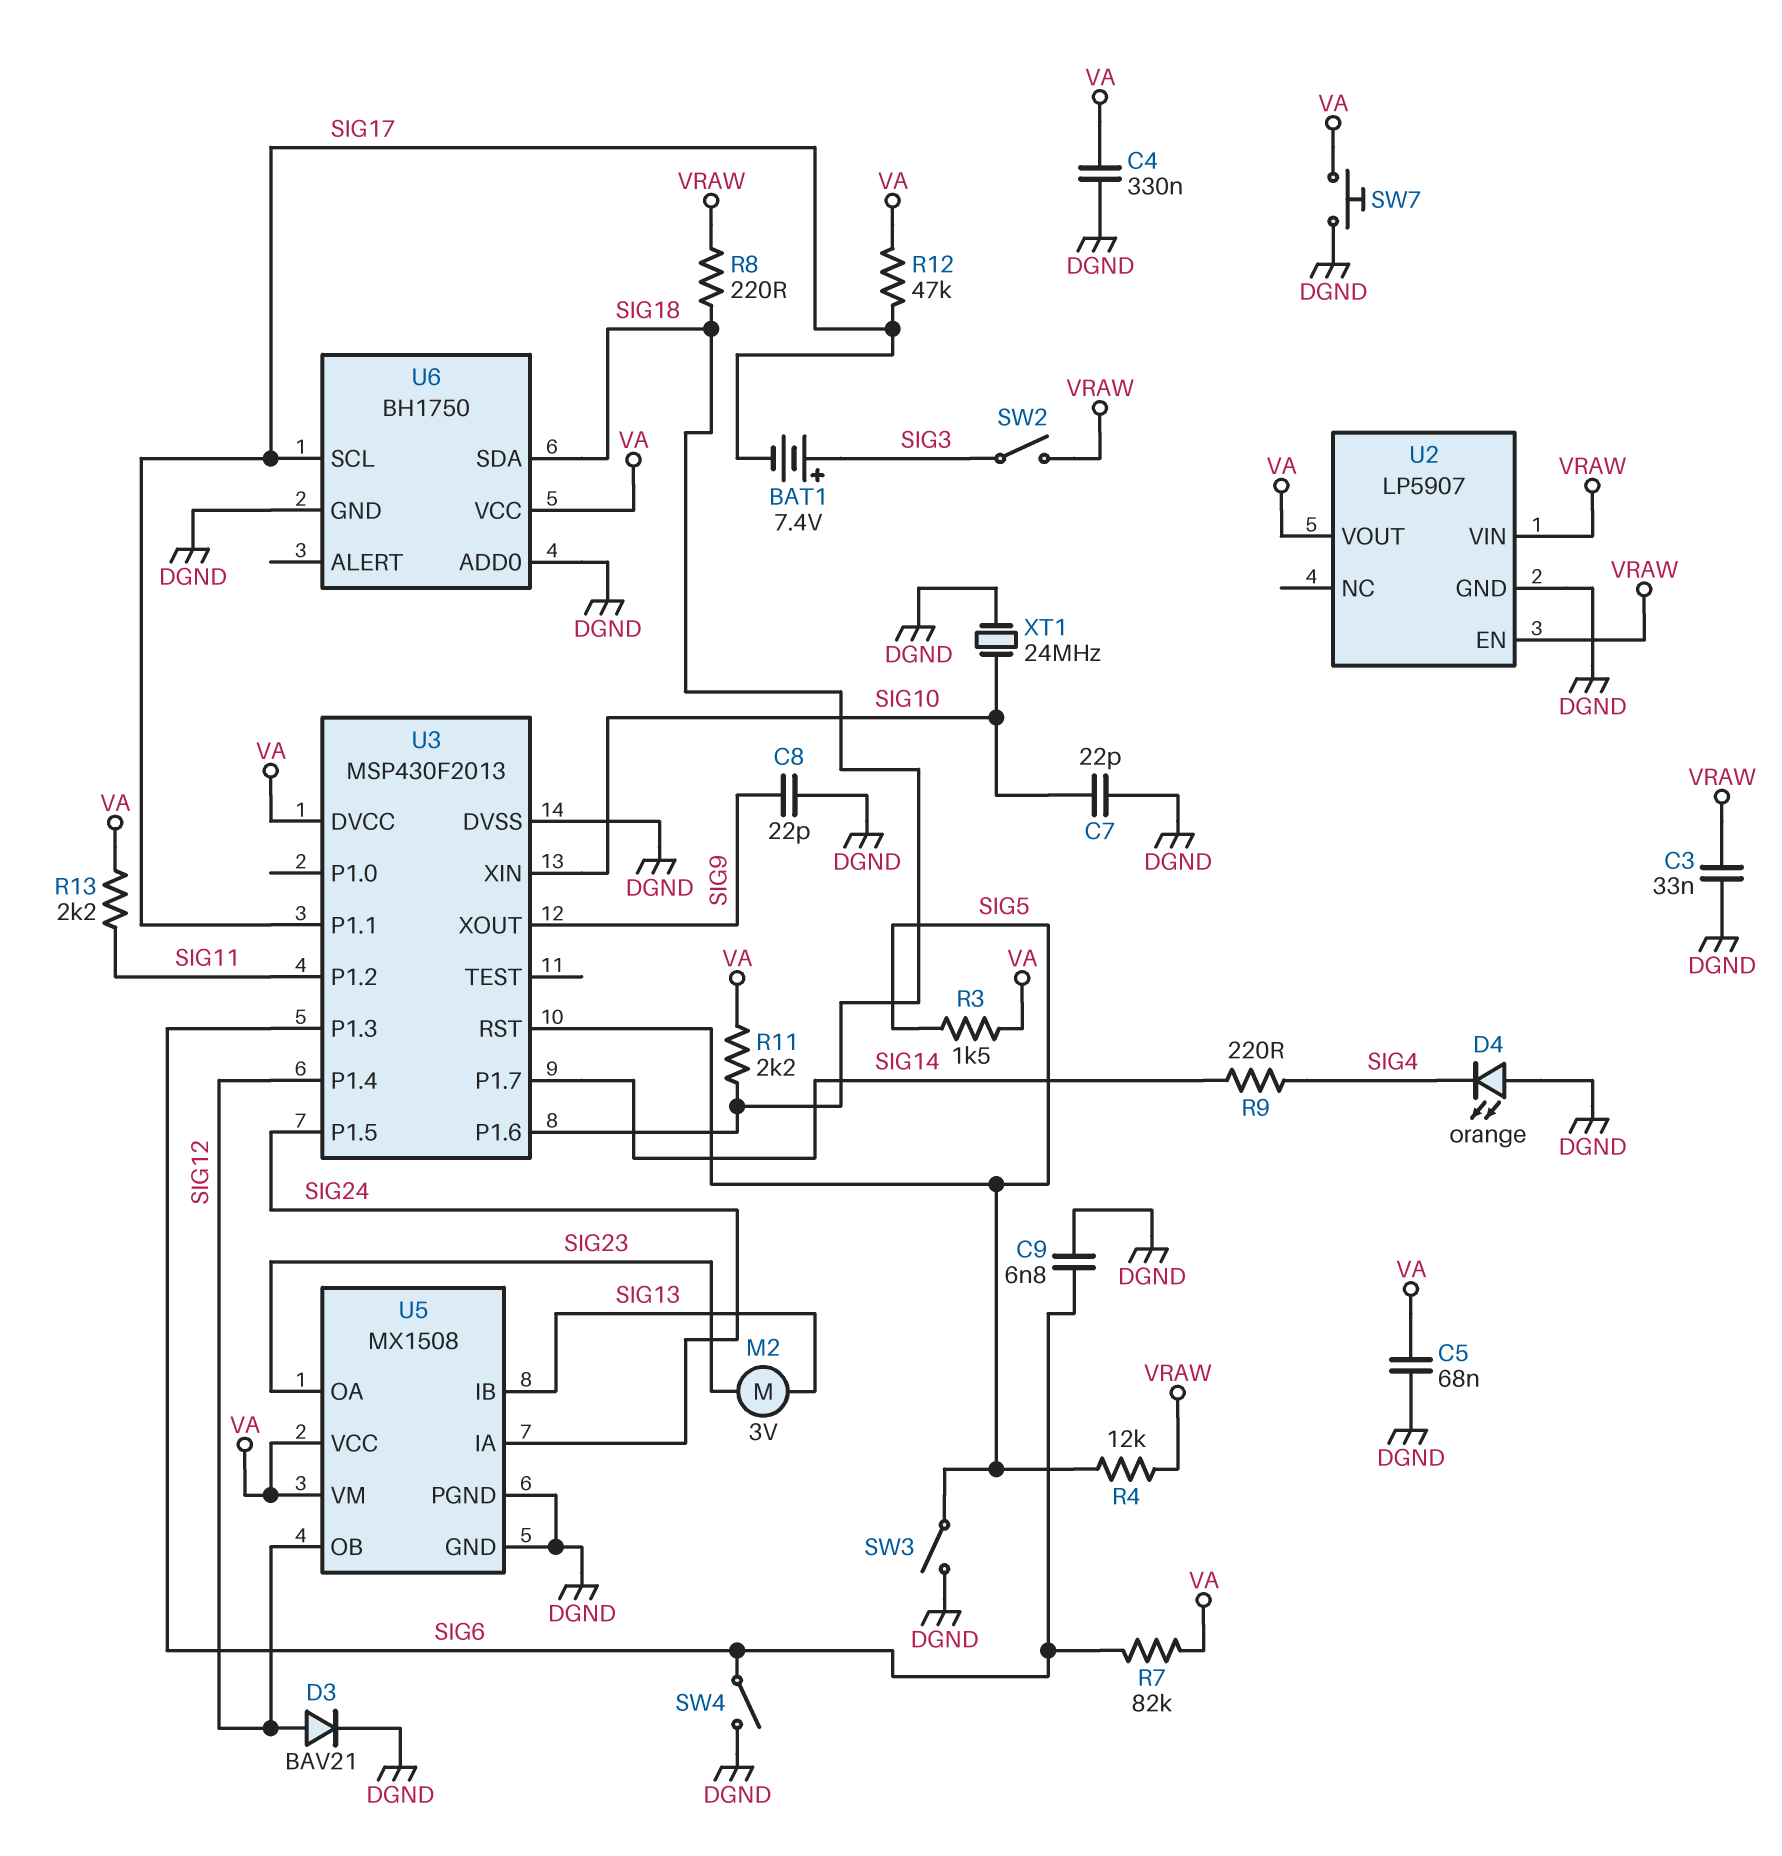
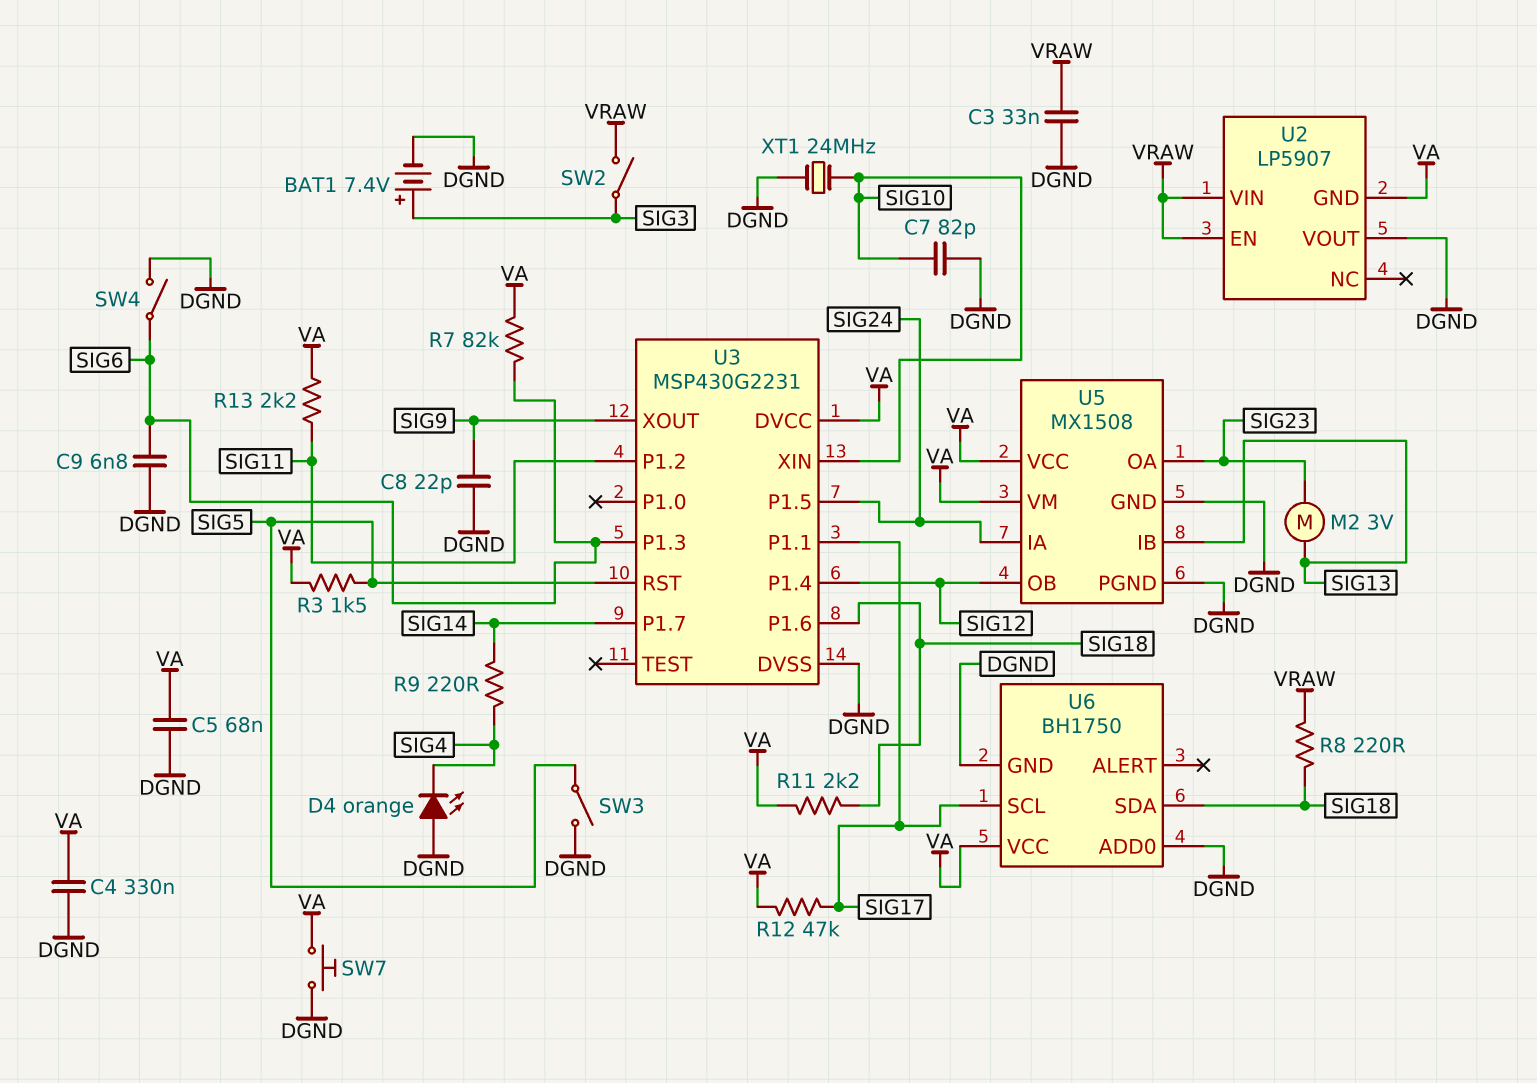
BAT1: 7.4V (plus SIG3, minus SIG17) -> 7.4V (plus SIG3, minus DGND)
C7: 22pF (DGND, SIG10) -> 82pF (DGND, SIG10)
D3: diode BAV21 (A SIG12, K DGND) -> none
R4: 12k (SIG5, VRAW) -> none
U2 pin GND: DGND -> VA
U2 pin VOUT: VA -> DGND
U3: MSP430F2013 -> MSP430G2231

